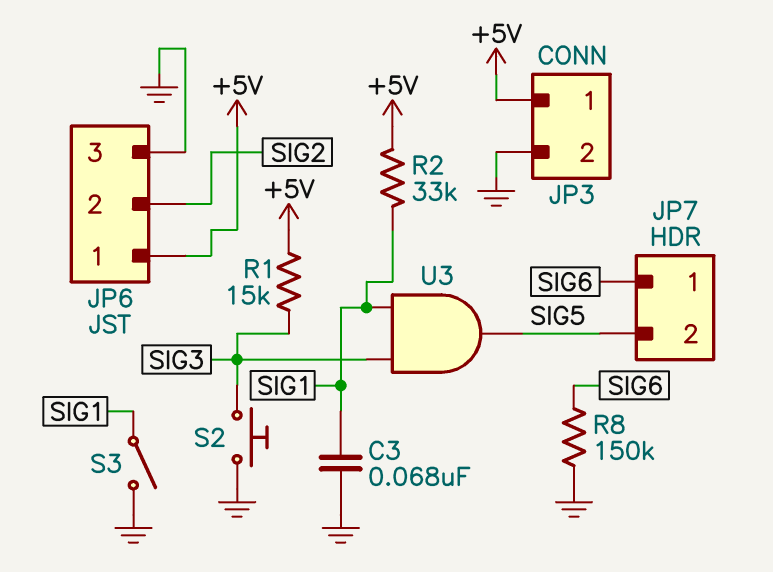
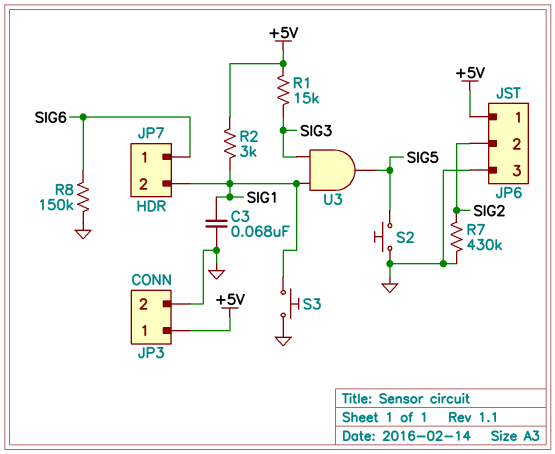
JP7 pin 2: SIG5 -> SIG1
R2: 33k (+5V, SIG1) -> 3k (+5V, SIG1)
R7: none -> 430k (GND, SIG2)
S2: button (GND, SIG3) -> button (GND, SIG5)
S3: switch (GND, SIG1) -> button (GND, SIG1)

